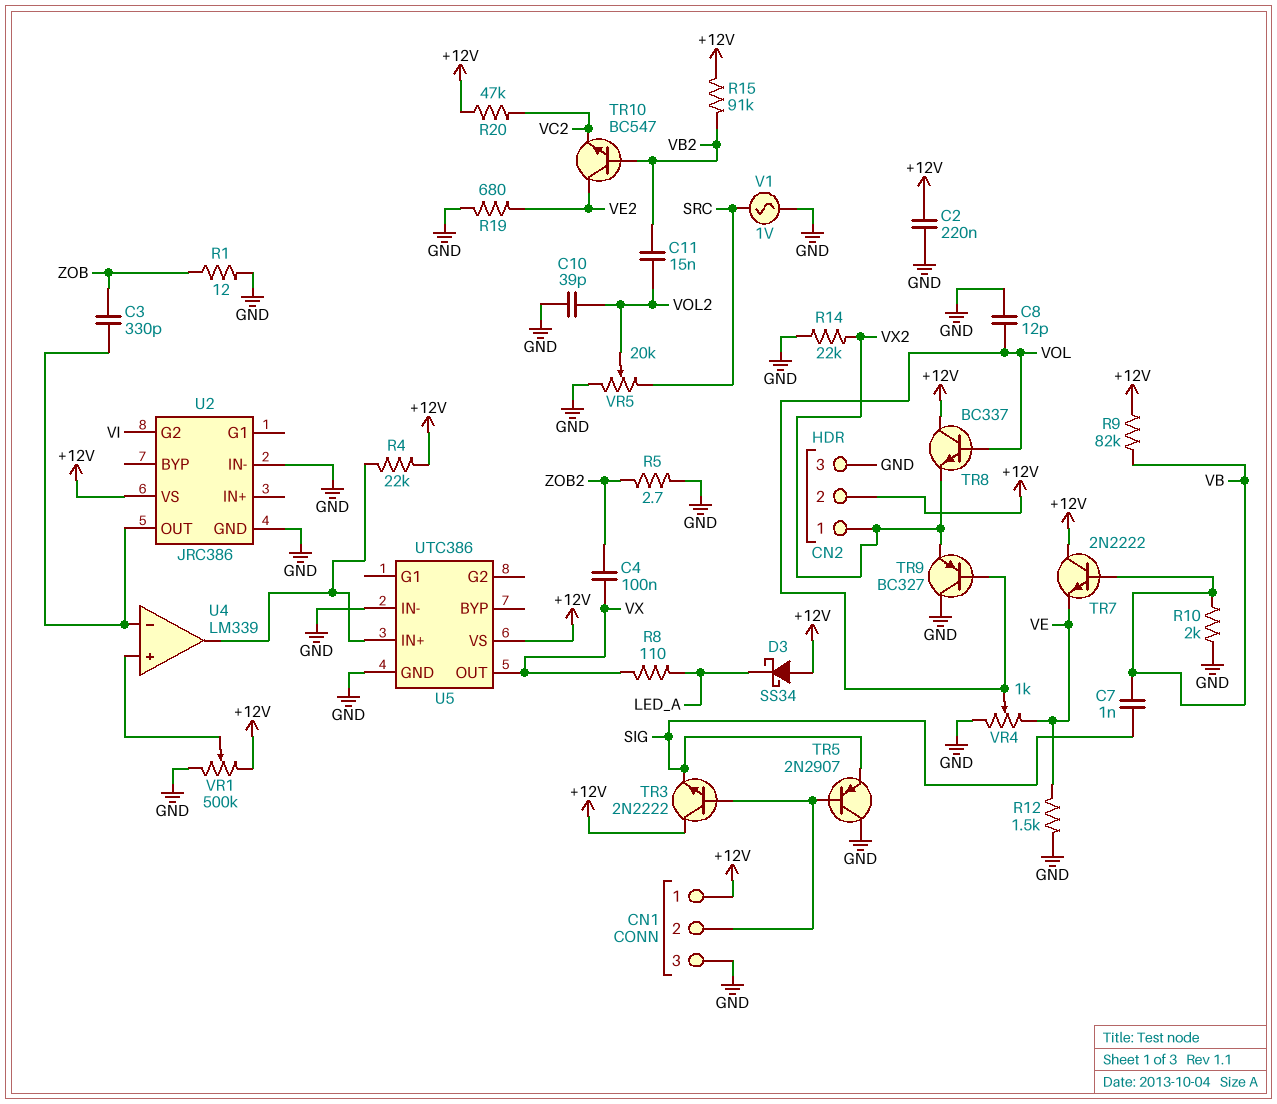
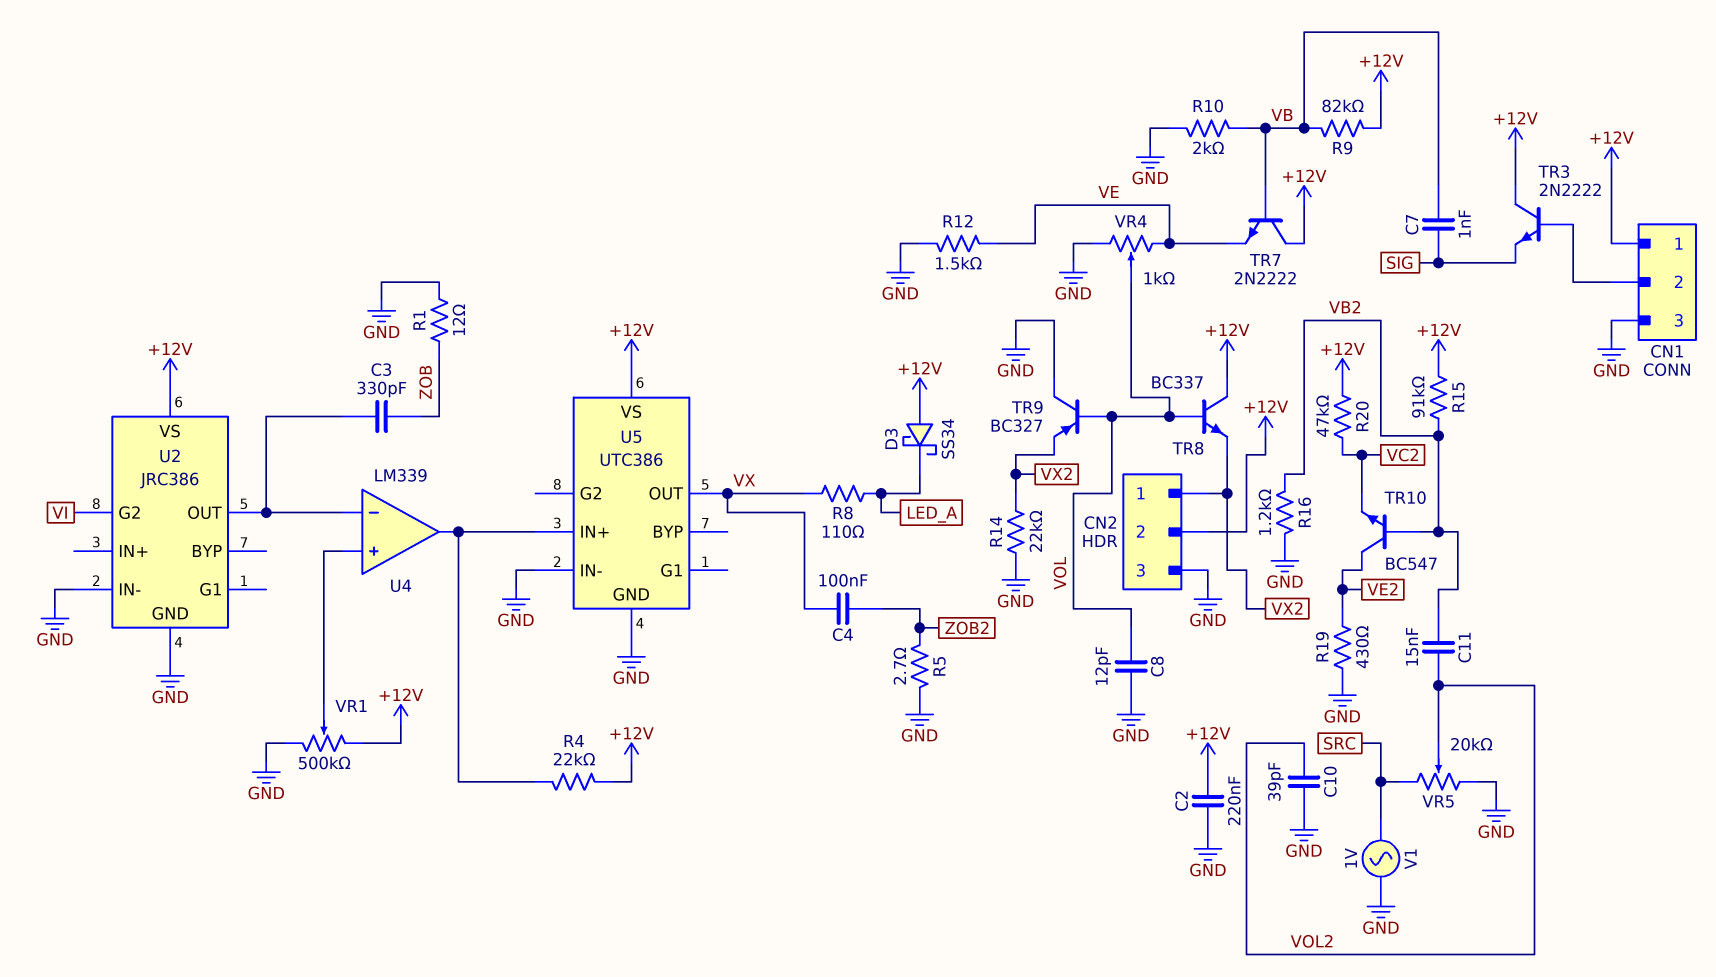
R16: none -> 1.2k (GND, VB2)
R19: 680 (GND, VE2) -> 430 (GND, VE2)
TR5: PNP 2N2907 (B CN1/2, C GND, E SIG) -> none

